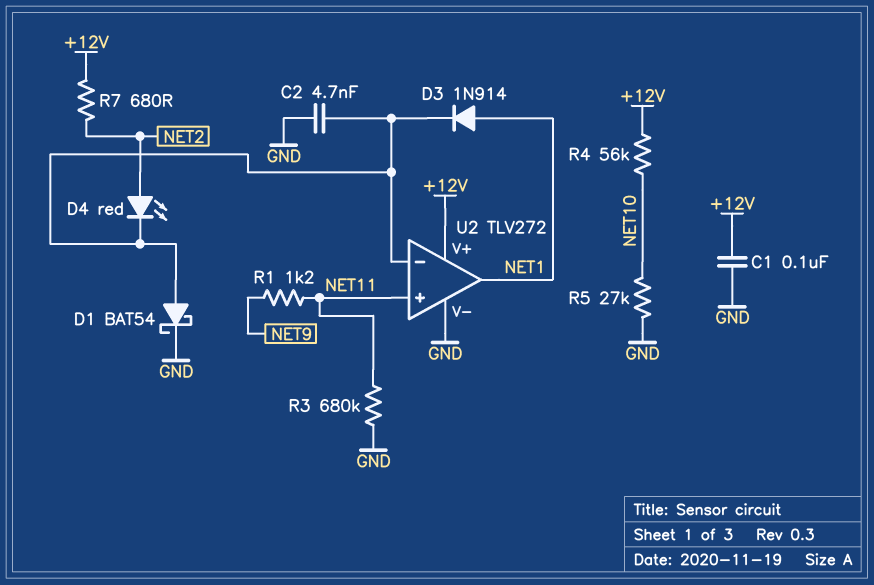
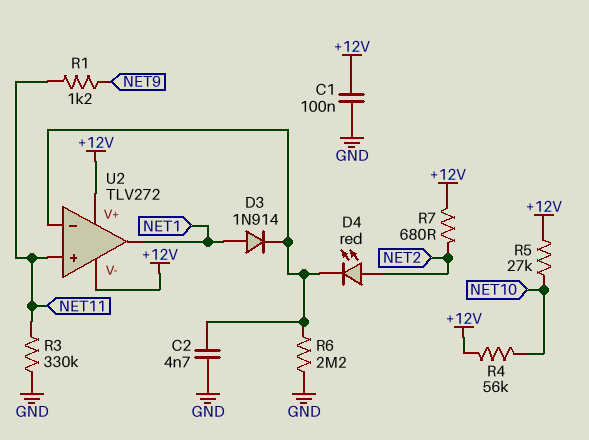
D1: schottky BAT54 (A U2/in-, K GND) -> none
R3: 680k (GND, NET11) -> 330k (GND, NET11)
R5: 27k (GND, NET10) -> 27k (+12V, NET10)
R6: none -> 2.2M (GND, U2/in-)
U2 pin V-: GND -> +12V

